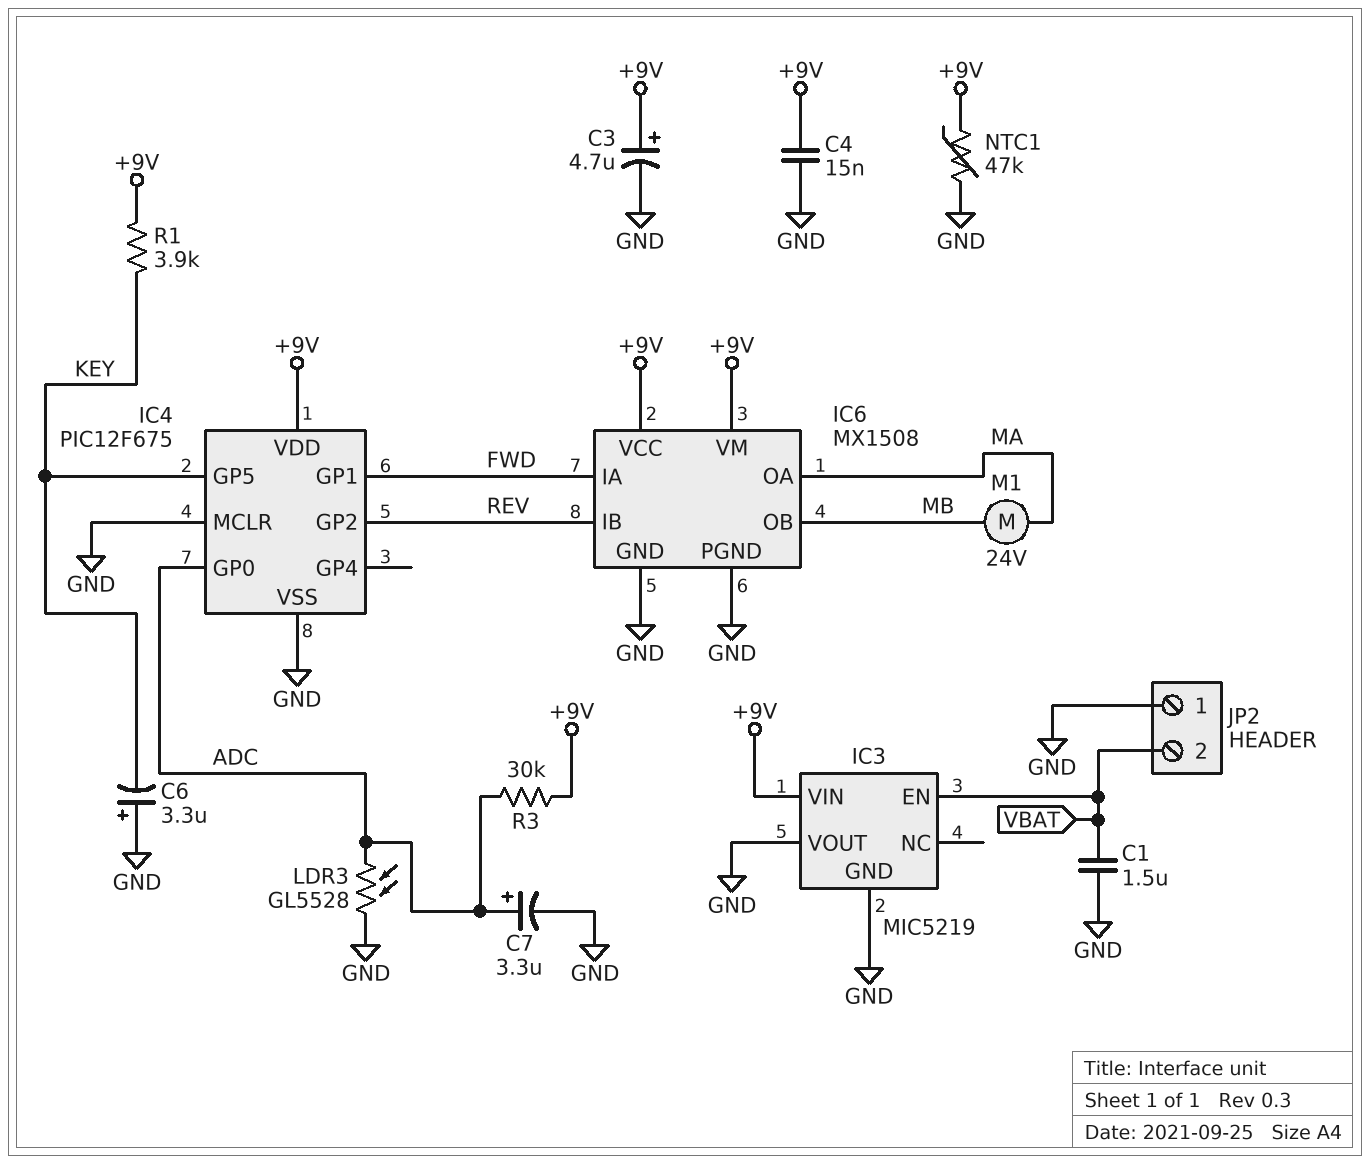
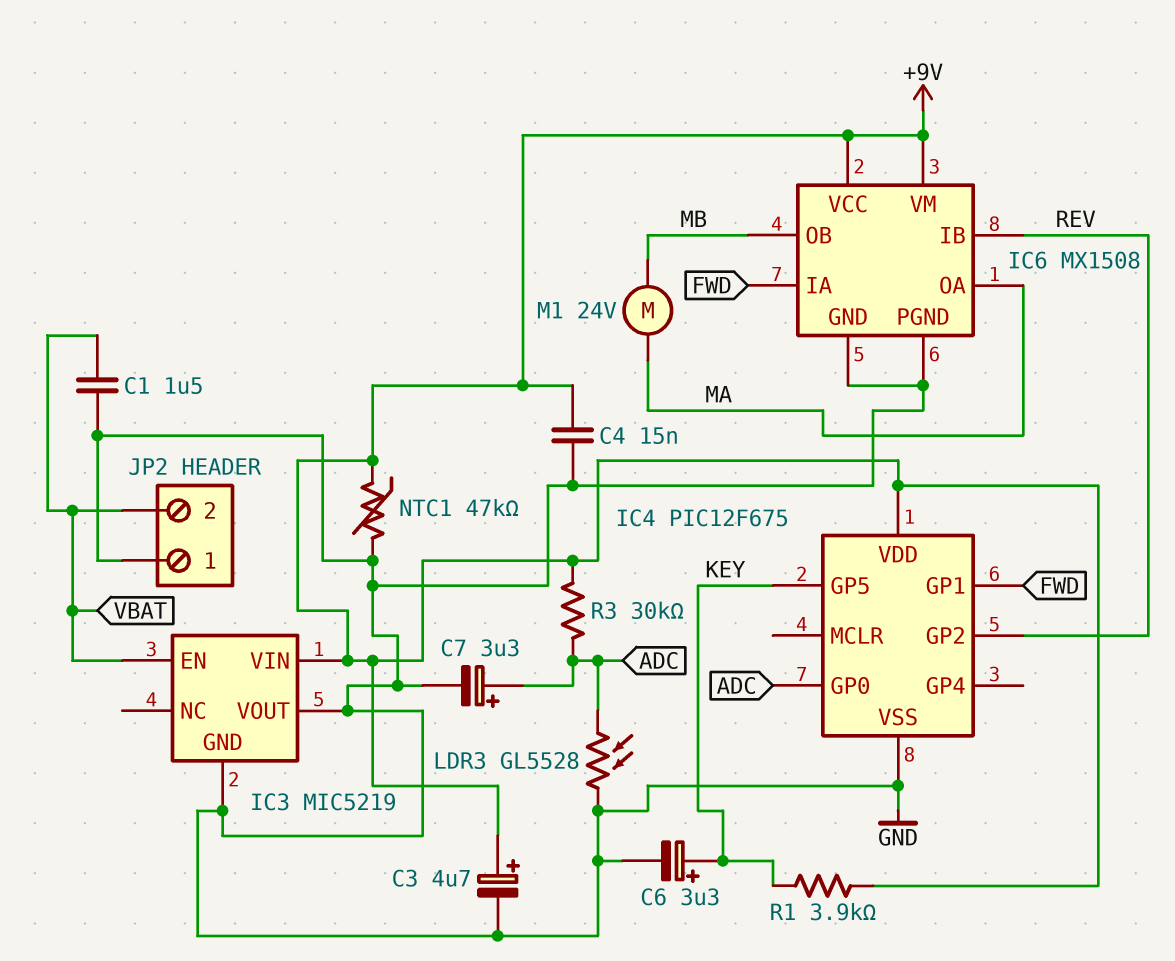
C6: 3.3uF (plus GND, minus KEY) -> 3.3uF (plus KEY, minus GND)
IC4 pin MCLR: GND -> none

